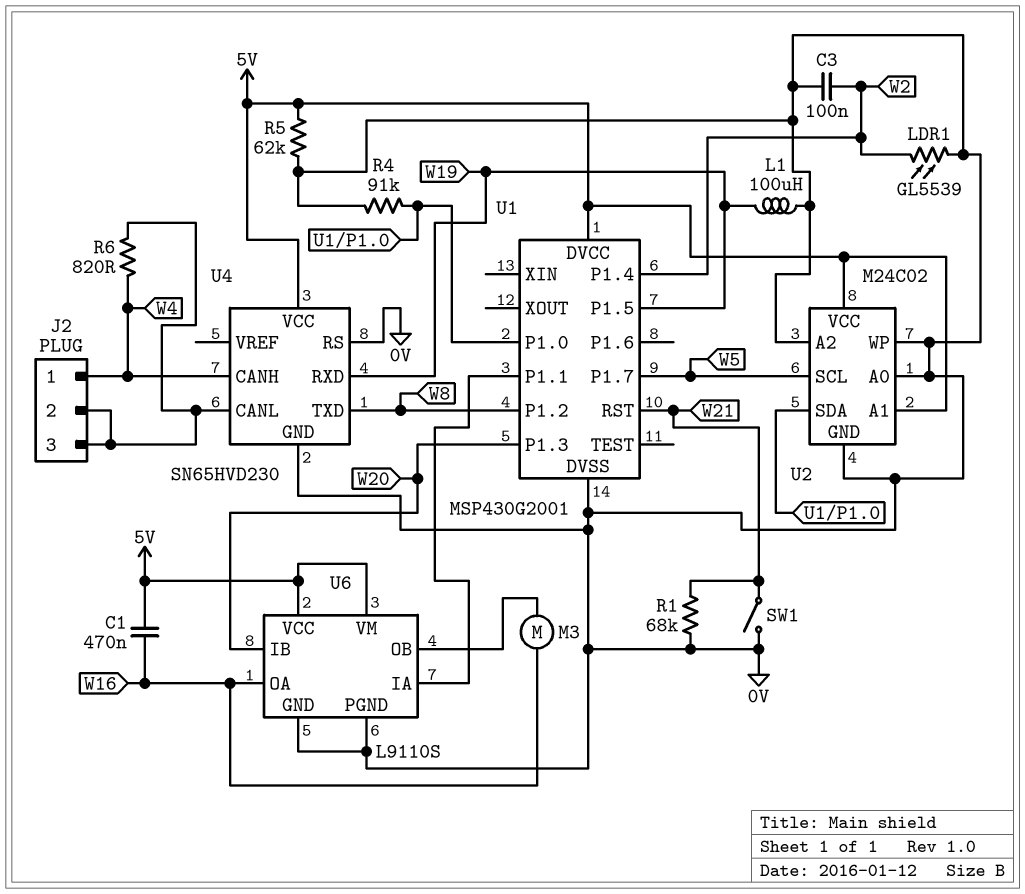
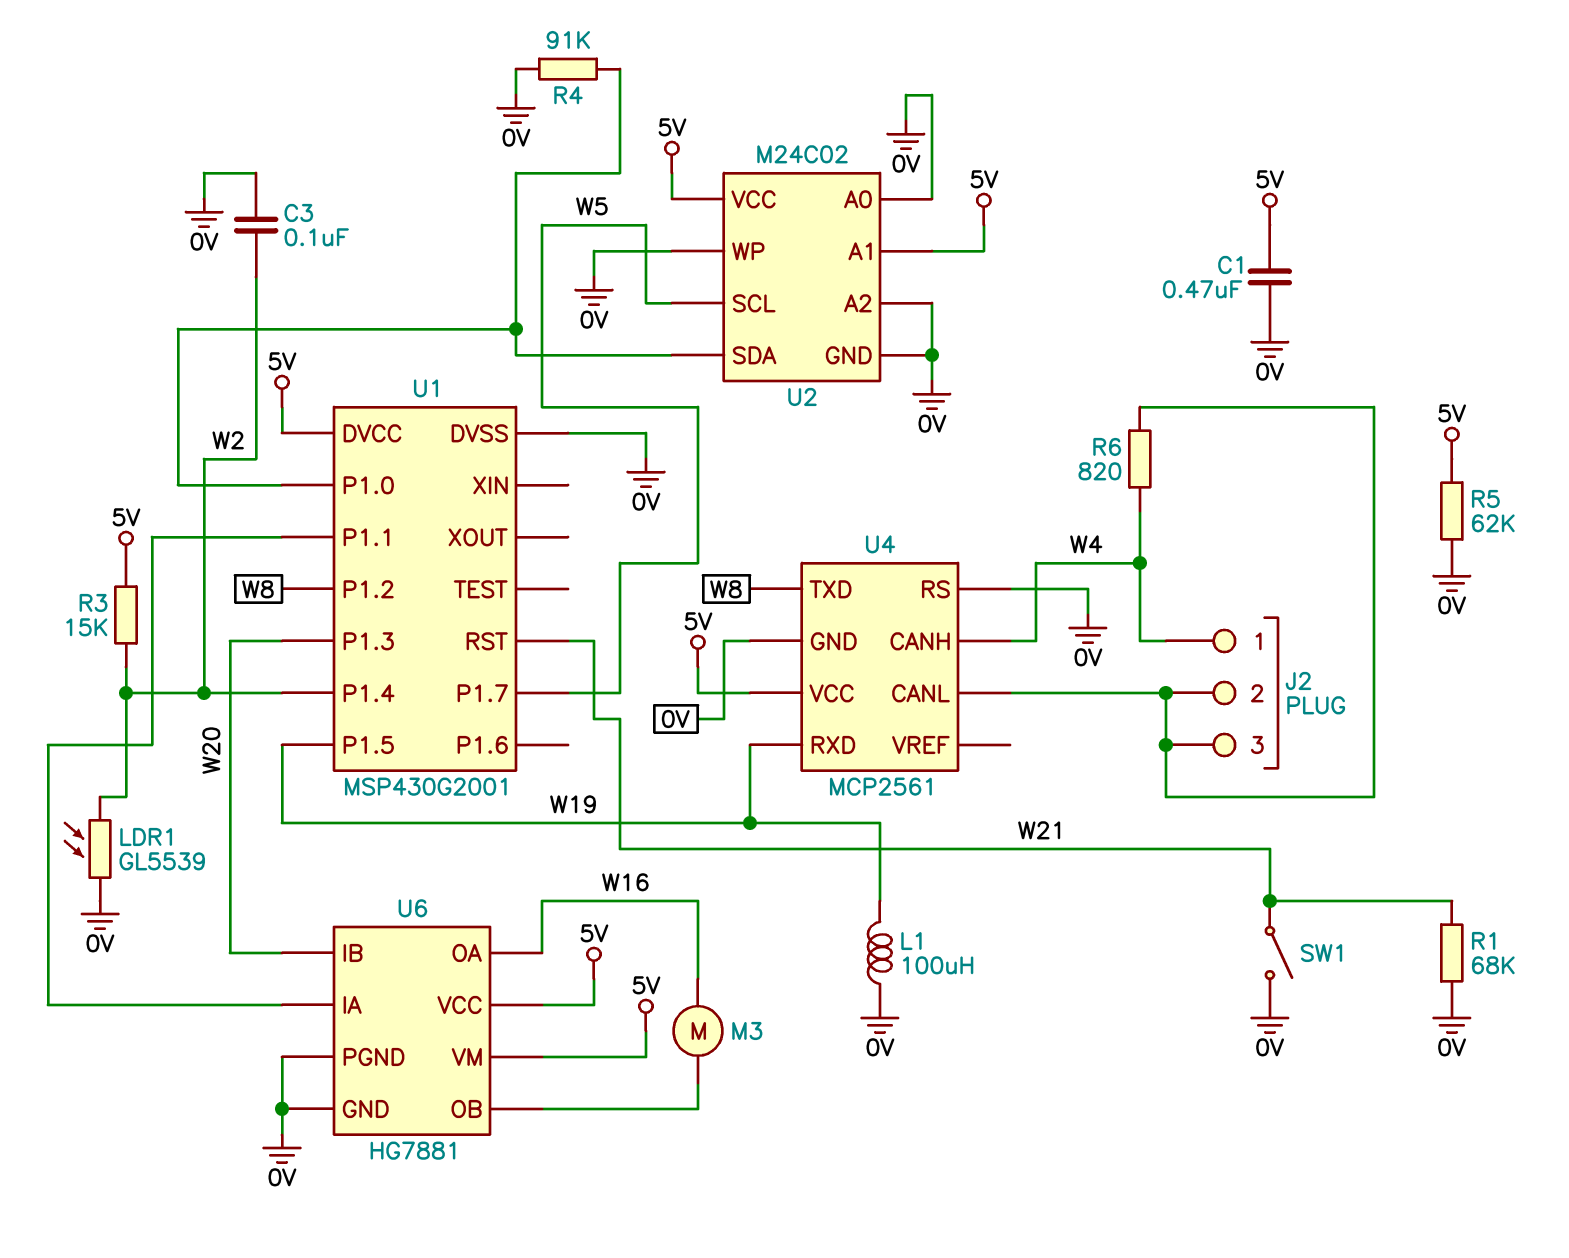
C1: 470nF (5V, W16) -> 470nF (0V, 5V)
R3: none -> 15k (5V, W2)
U4: SN65HVD230 -> MCP2561
U6: L9110S -> HG7881

